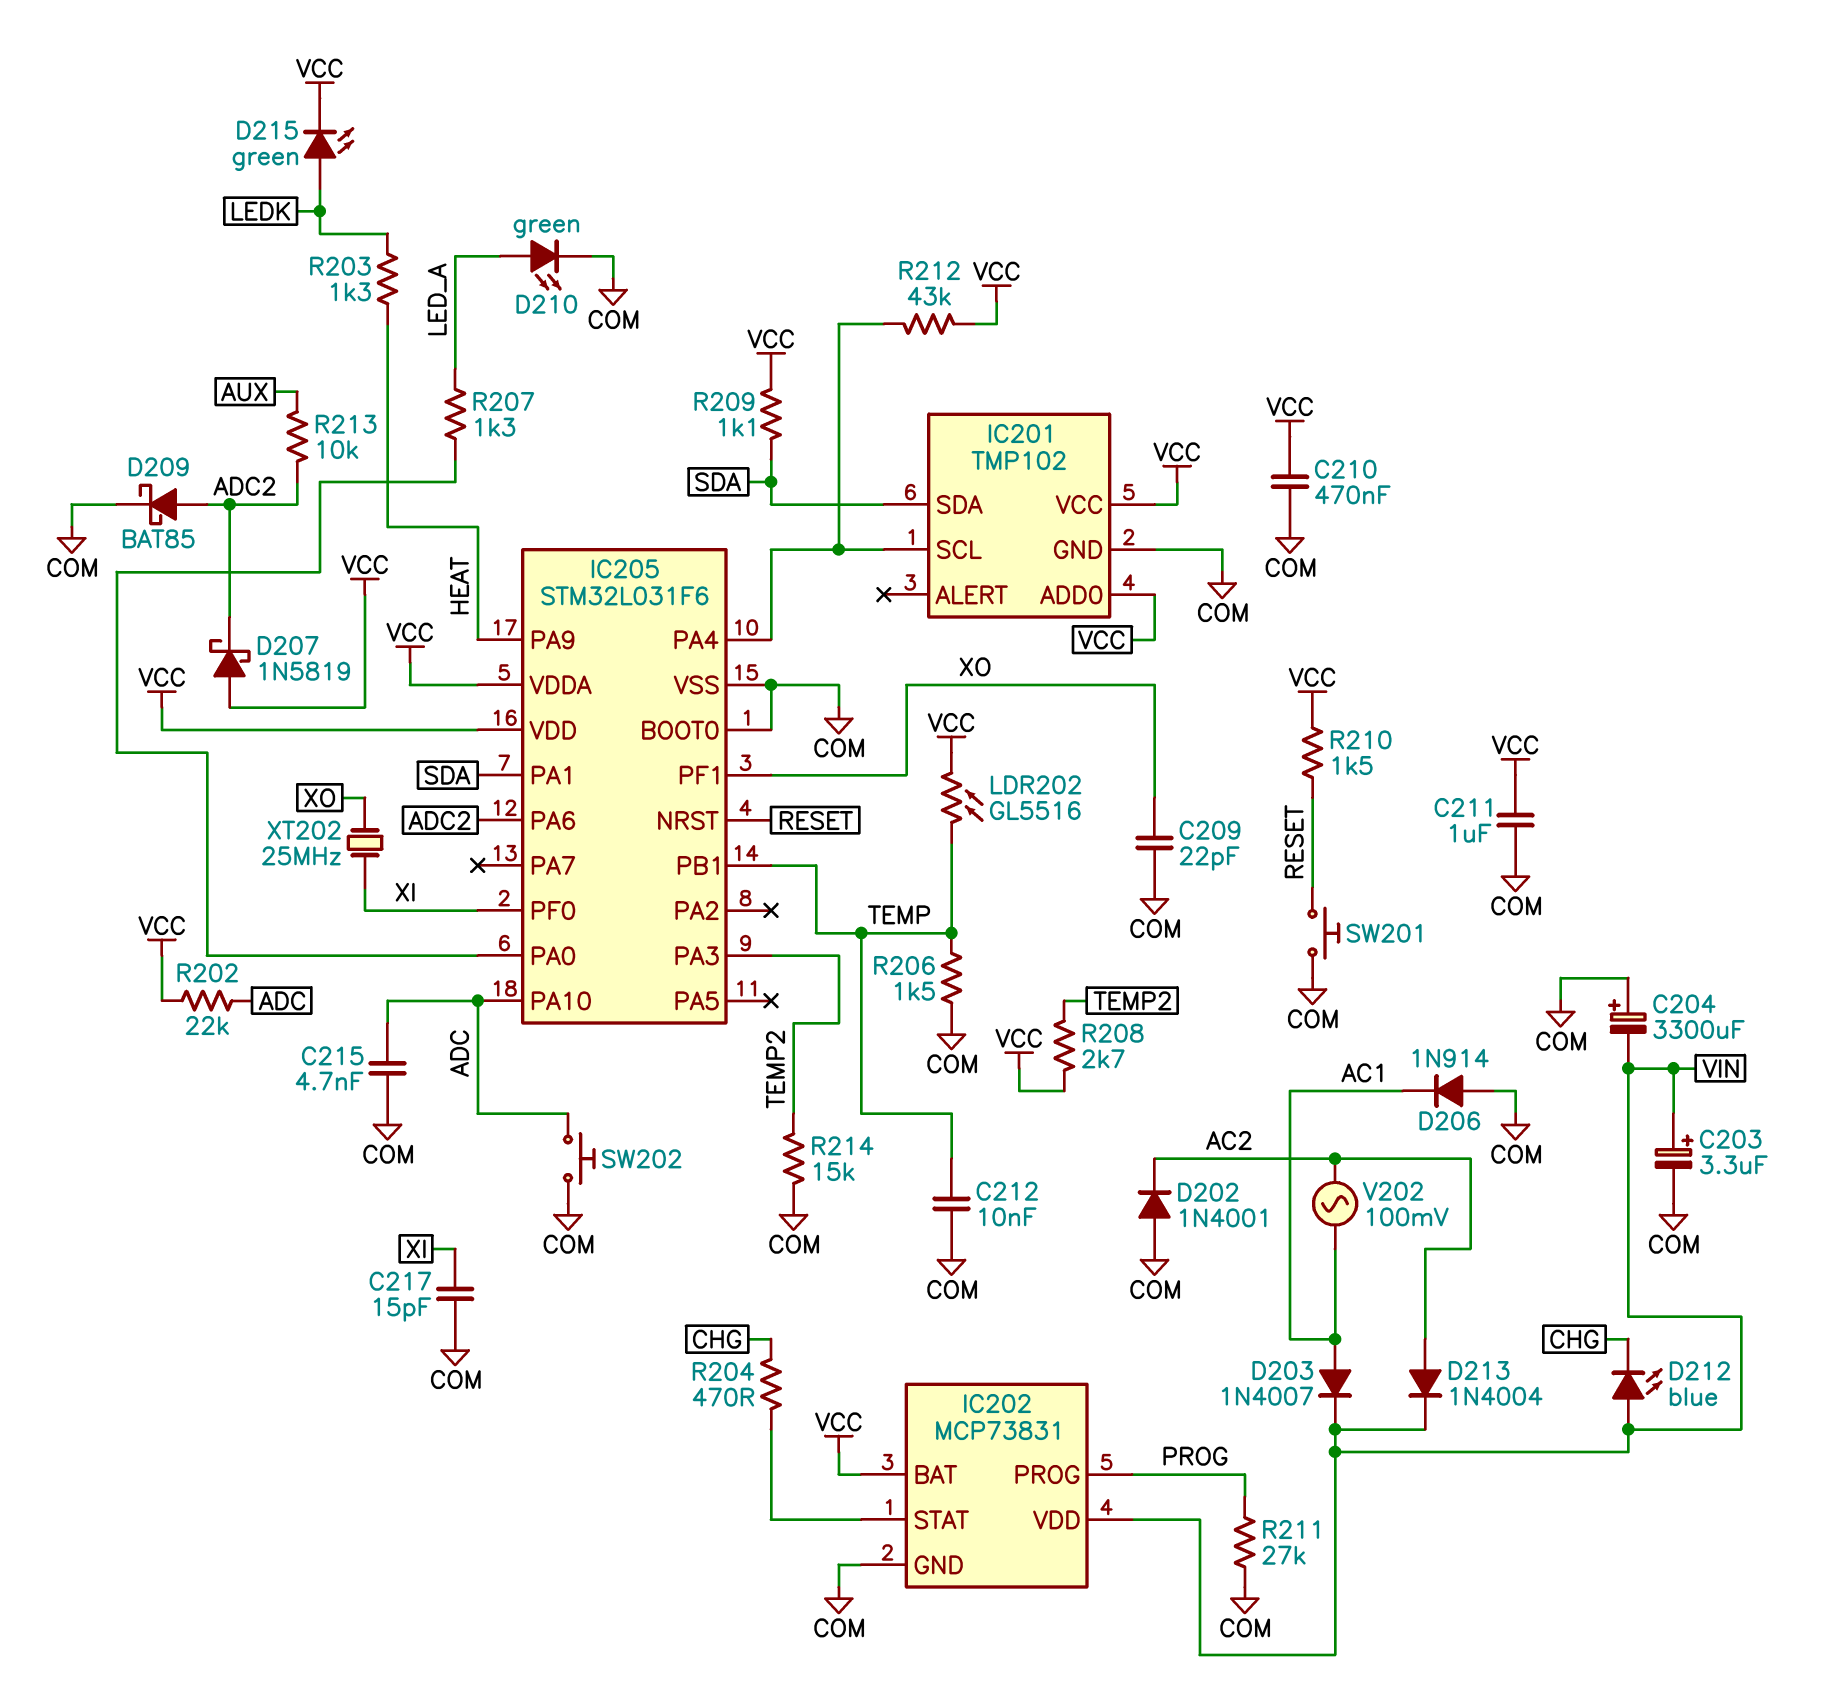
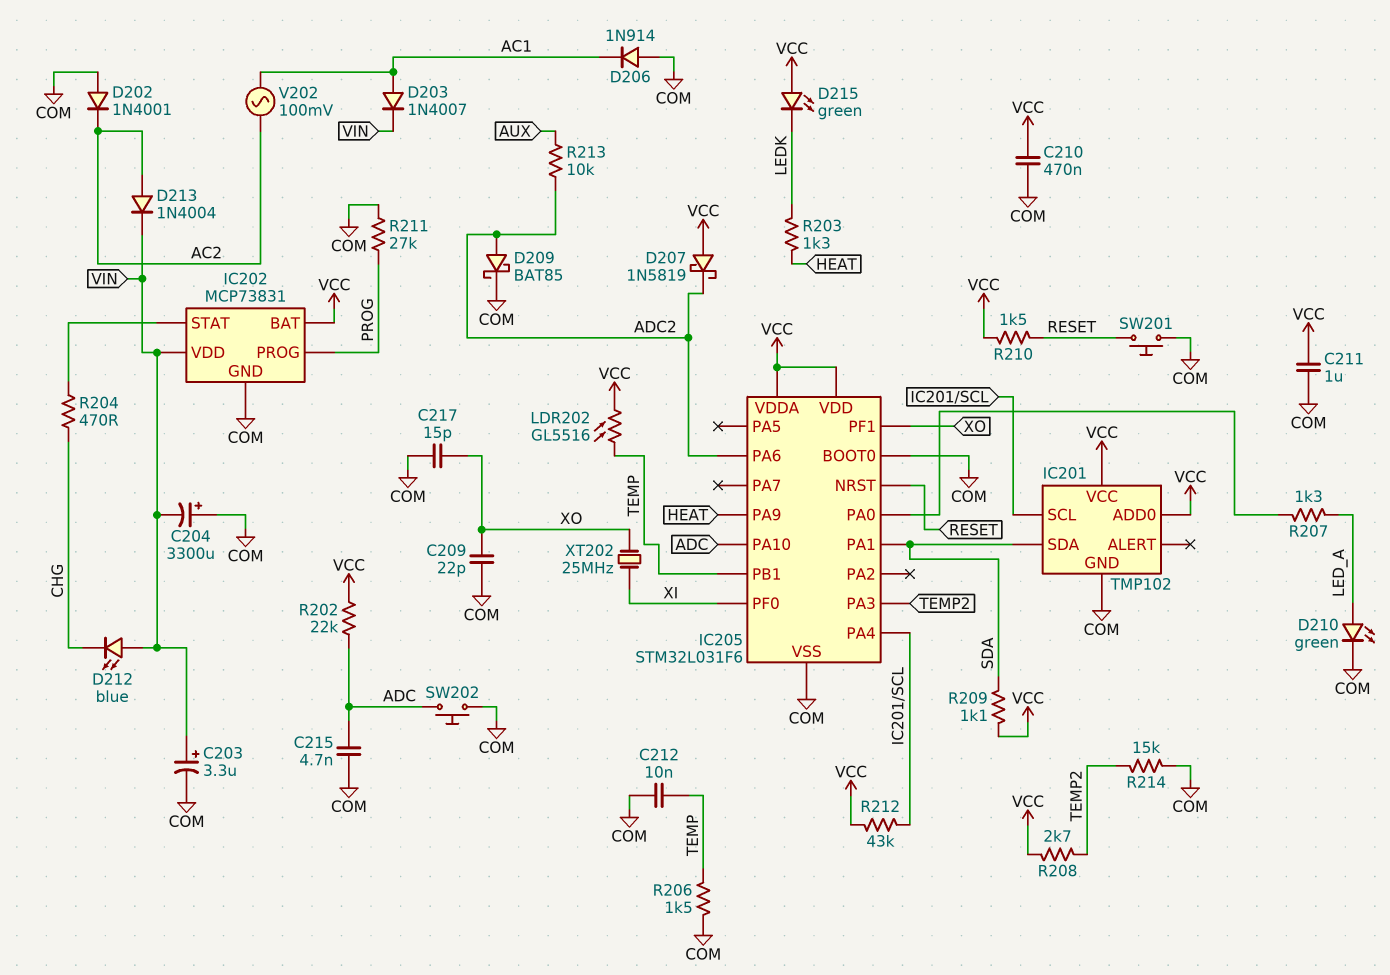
C217: 15pF (COM, XI) -> 15pF (COM, XO)
D215: LED green (A LEDK, K VCC) -> LED green (A VCC, K LEDK)

